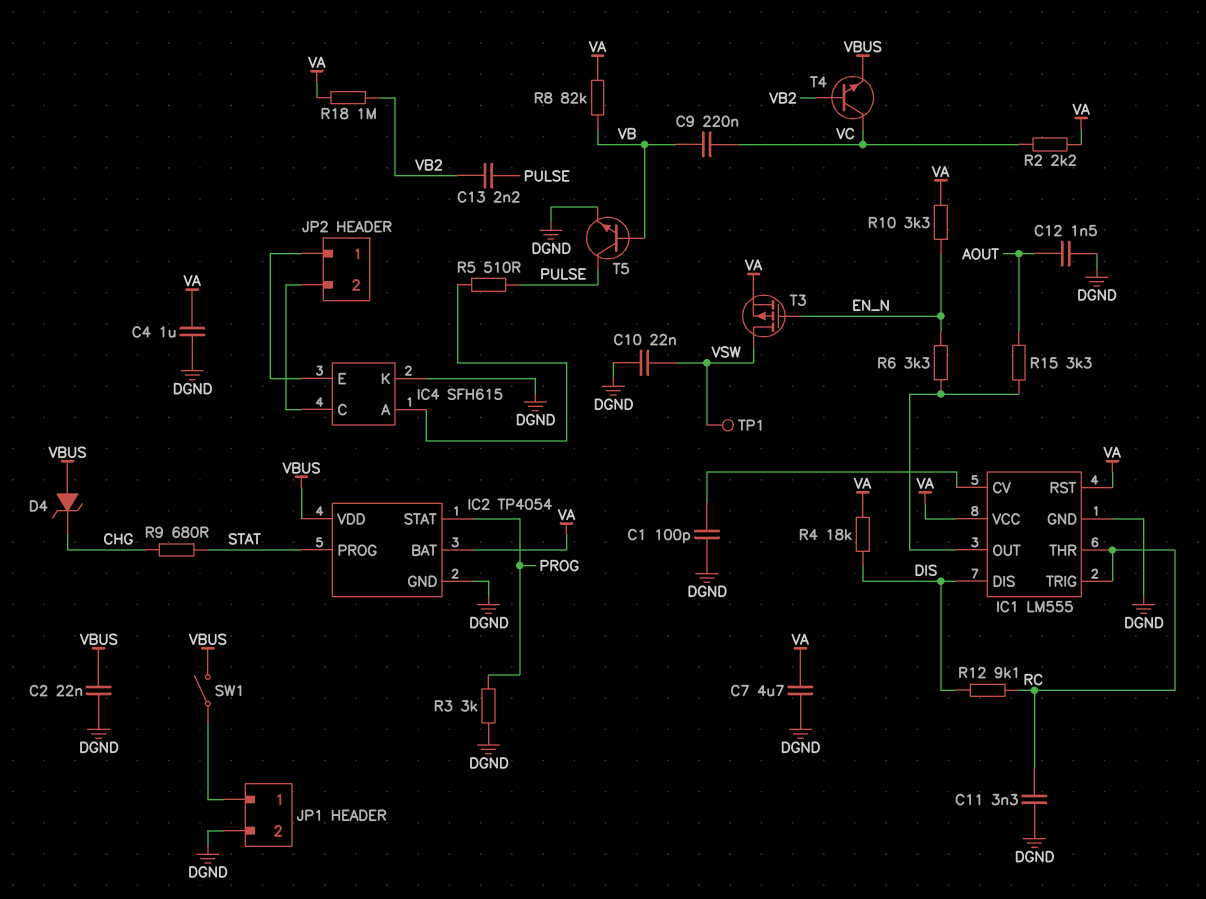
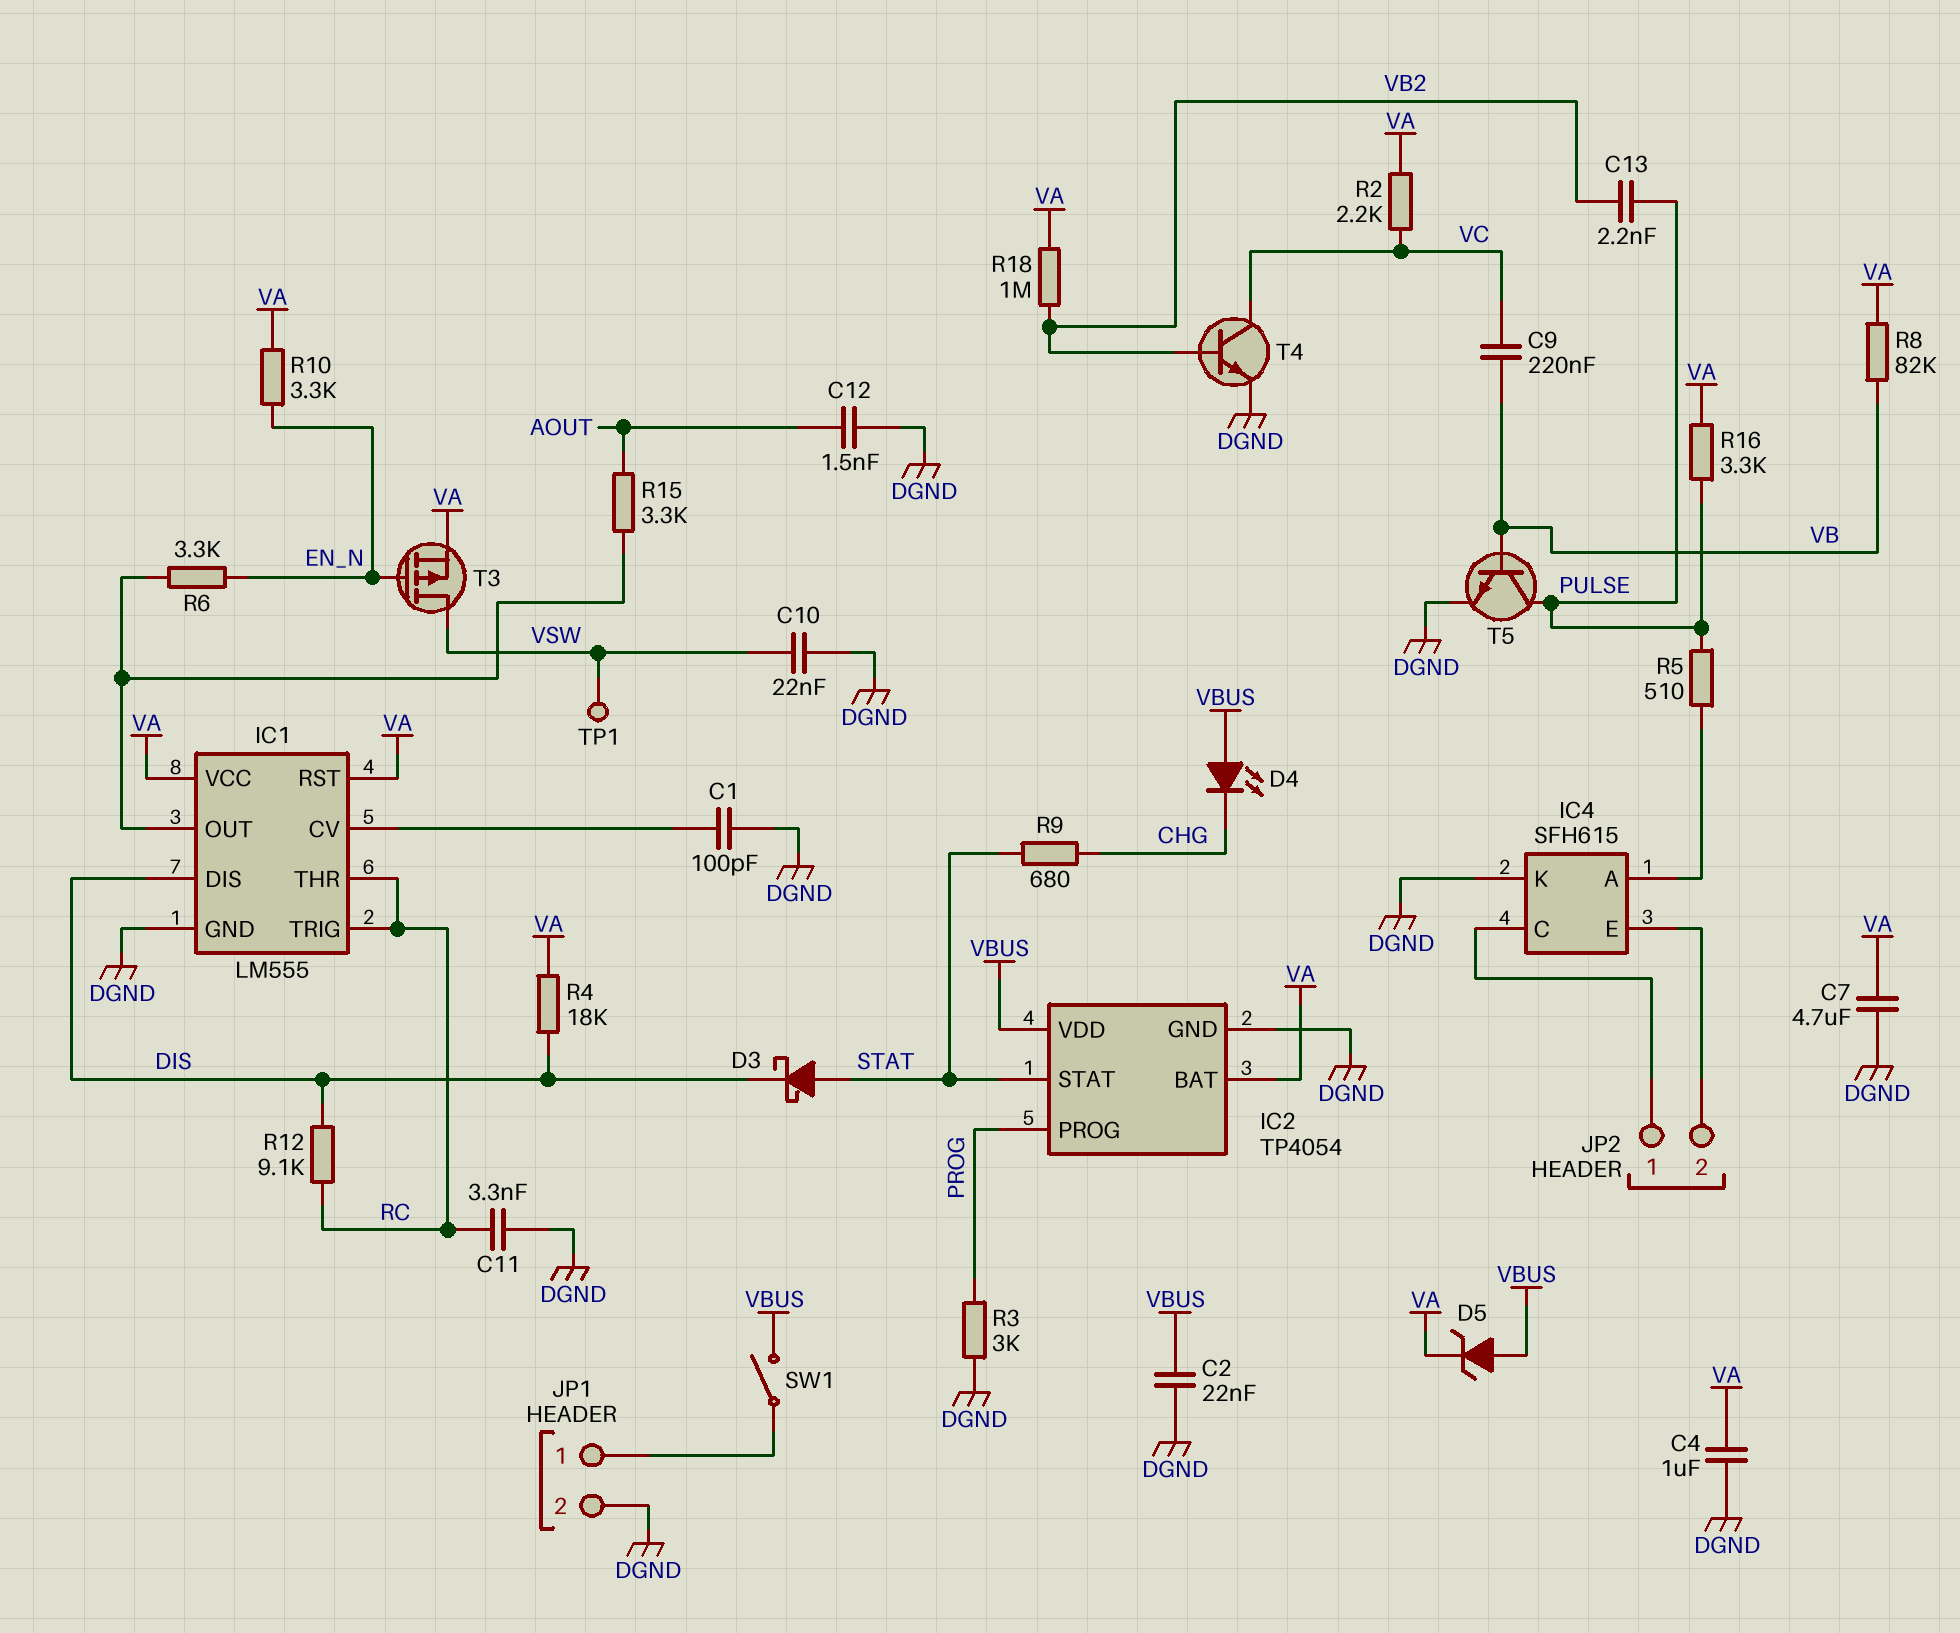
D3: none -> schottky (A STAT, K DIS)
D4: zener (A VBUS, K CHG) -> LED (A VBUS, K CHG)
D5: none -> zener (A VBUS, K VA)
IC2 pin PROG: STAT -> PROG
IC2 pin STAT: PROG -> STAT
JP2 pin 1: IC4/E -> IC4/C
JP2 pin 2: IC4/C -> IC4/E
R16: none -> 3.3k (PULSE, VA)
T4: NPN (B VB2, C VC, E VBUS) -> NPN (B VB2, C VC, E DGND)

